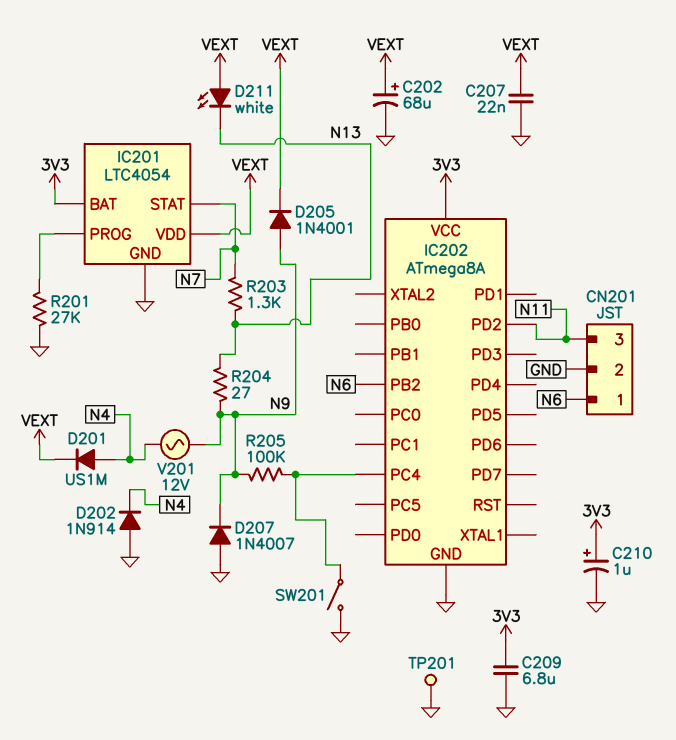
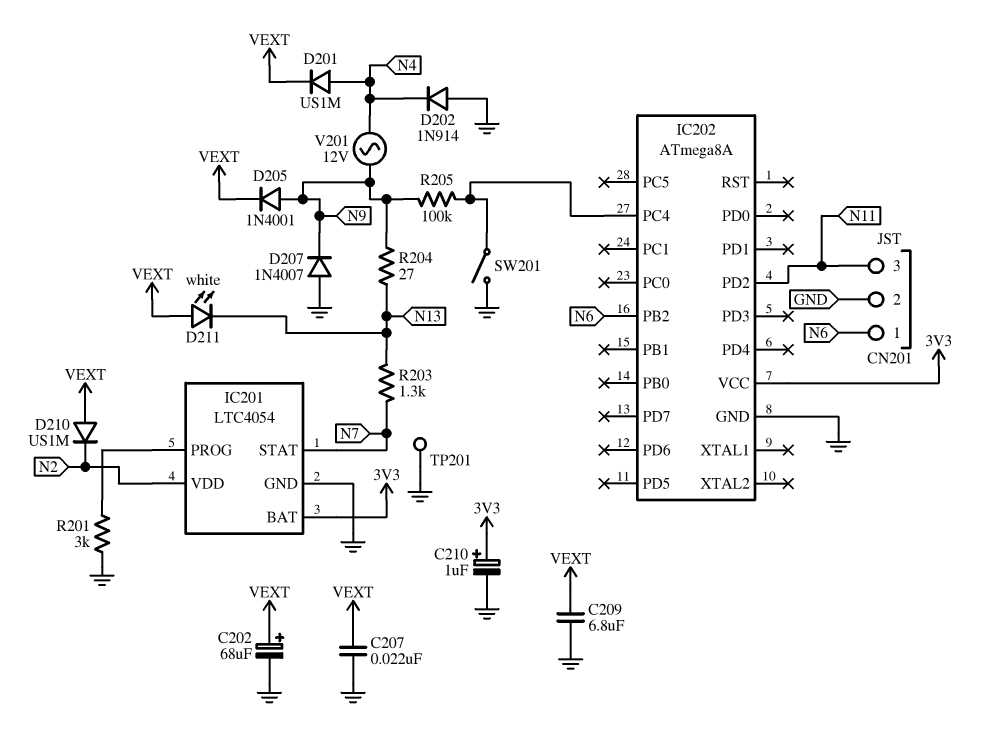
C209: 6.8uF (3V3, GND) -> 6.8uF (GND, VEXT)
D210: none -> diode US1M (A VEXT, K N2)
IC201 pin VDD: VEXT -> N2
R201: 27k (GND, IC201/PROG) -> 3k (GND, IC201/PROG)

